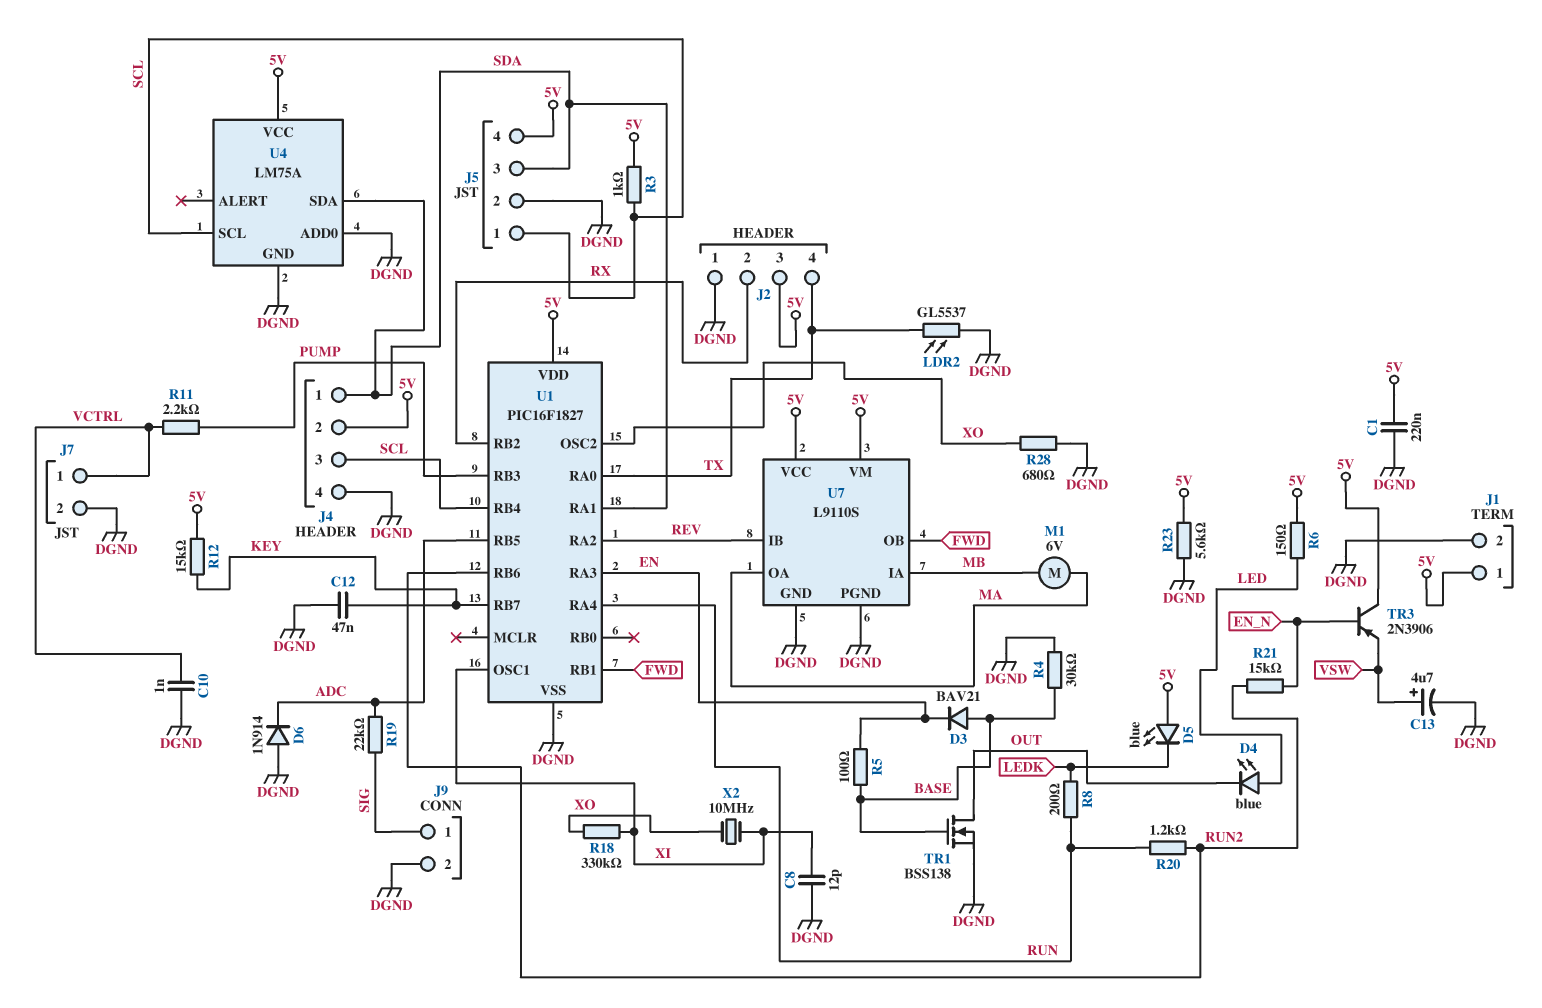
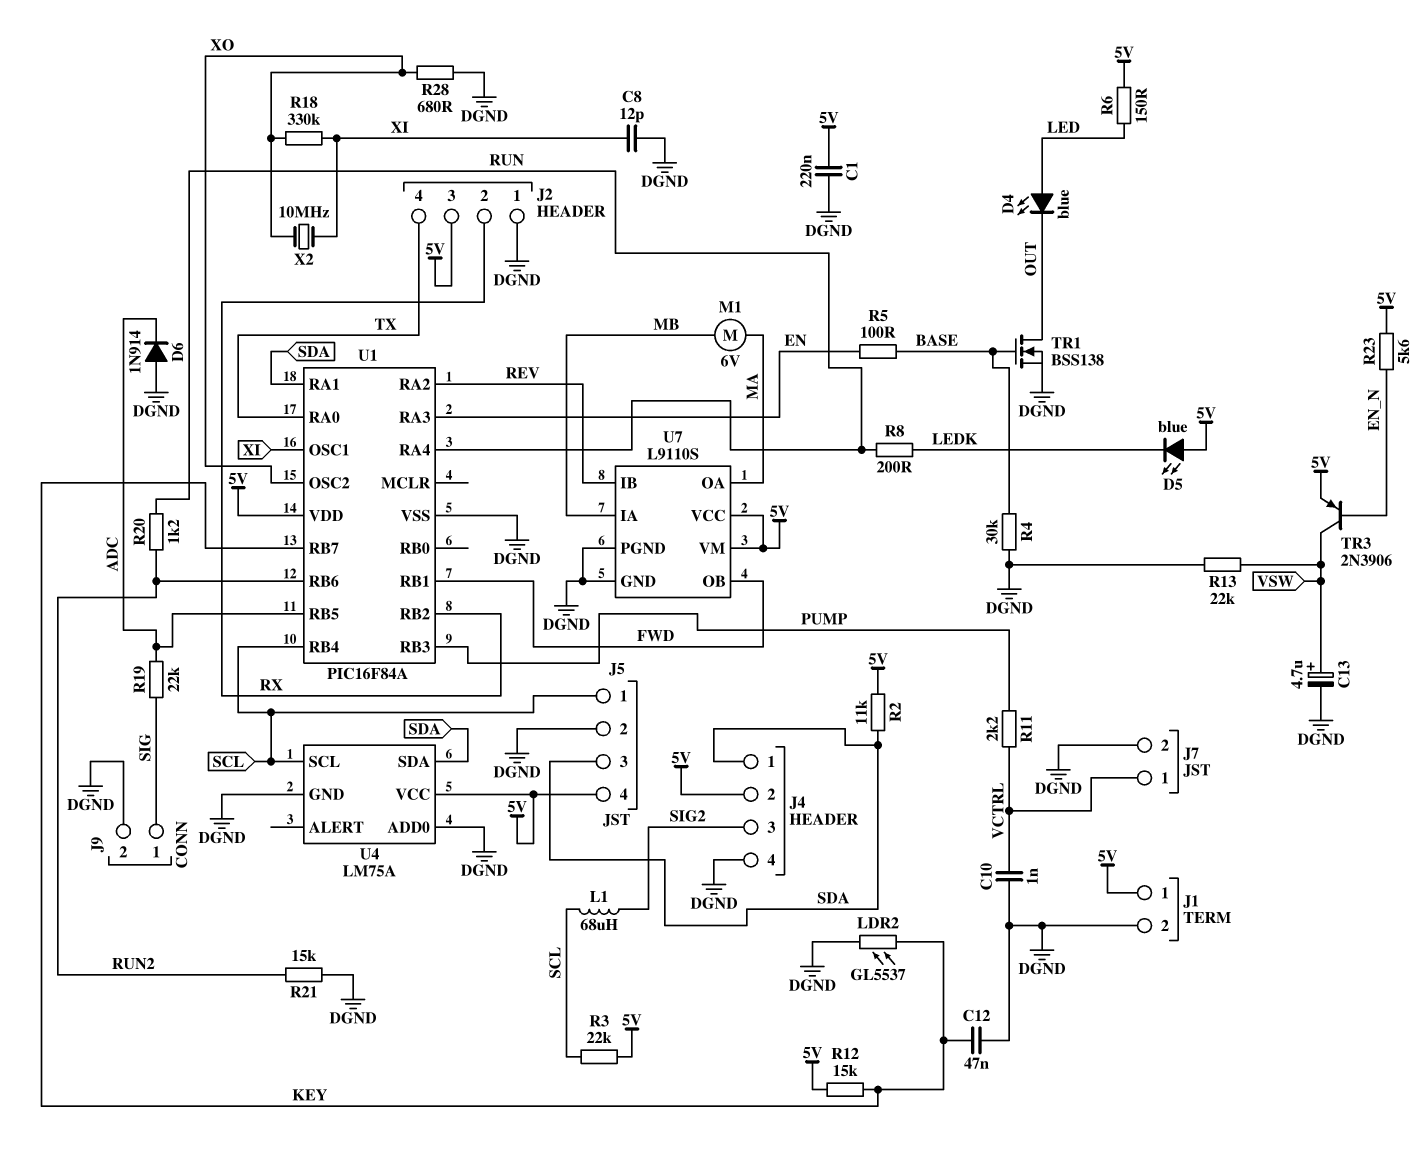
D3: diode BAV21 (A BASE, K EN) -> none
J4 pin 3: SCL -> SIG2
L1: none -> 68uH (SCL, SIG2)
LDR2: GL5537 (DGND, TX) -> GL5537 (DGND, KEY)
R2: none -> 11k (5V, SDA)
R3: 1k (5V, SCL) -> 22k (5V, SCL)
R13: none -> 22k (DGND, VSW)
R21: 15k (EN_N, RUN2) -> 15k (DGND, RUN2)
R23: 5.6k (5V, DGND) -> 5.6k (5V, EN_N)
TR3: PNP 2N3906 (B EN_N, C 5V, E VSW) -> PNP 2N3906 (B EN_N, C VSW, E 5V)
U1: PIC16F1827 -> PIC16F84A

